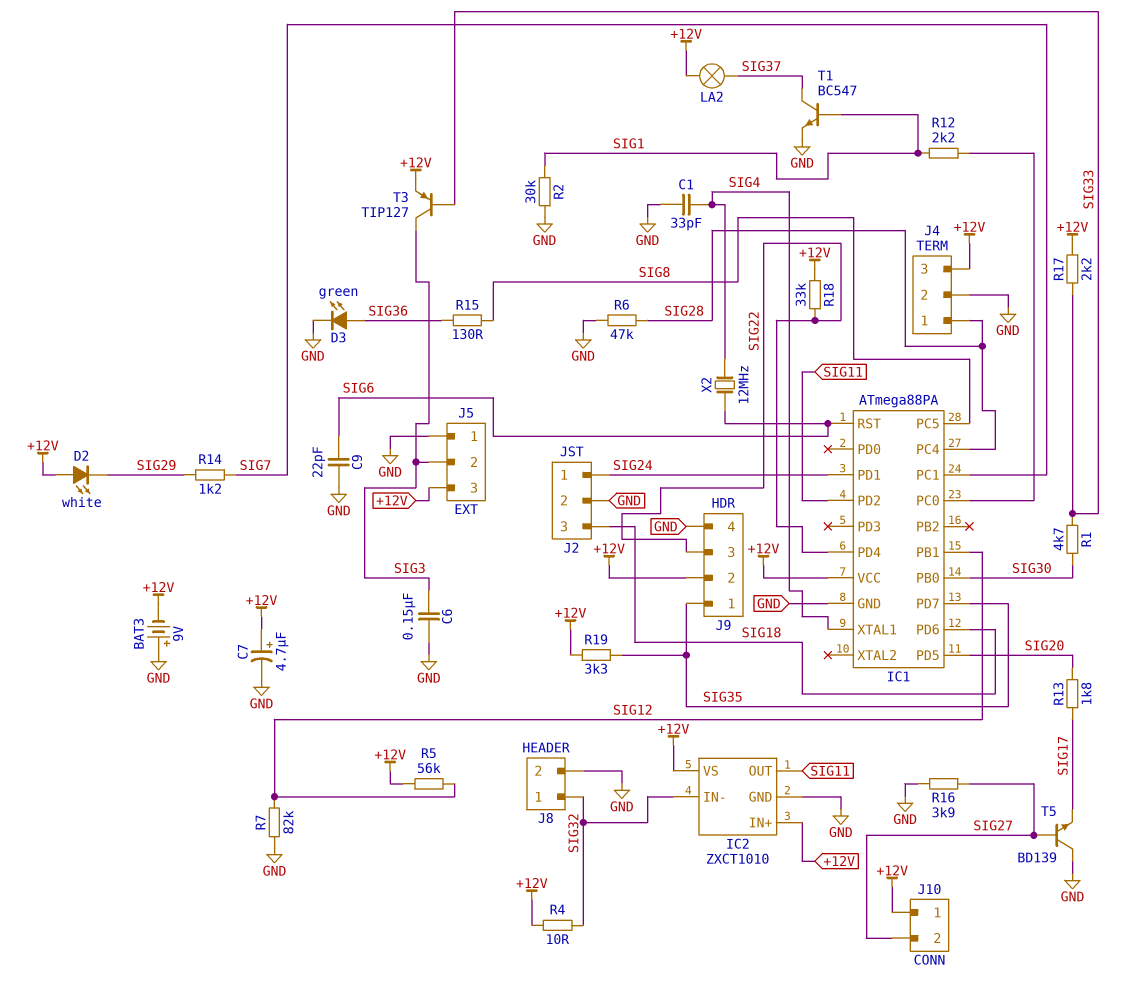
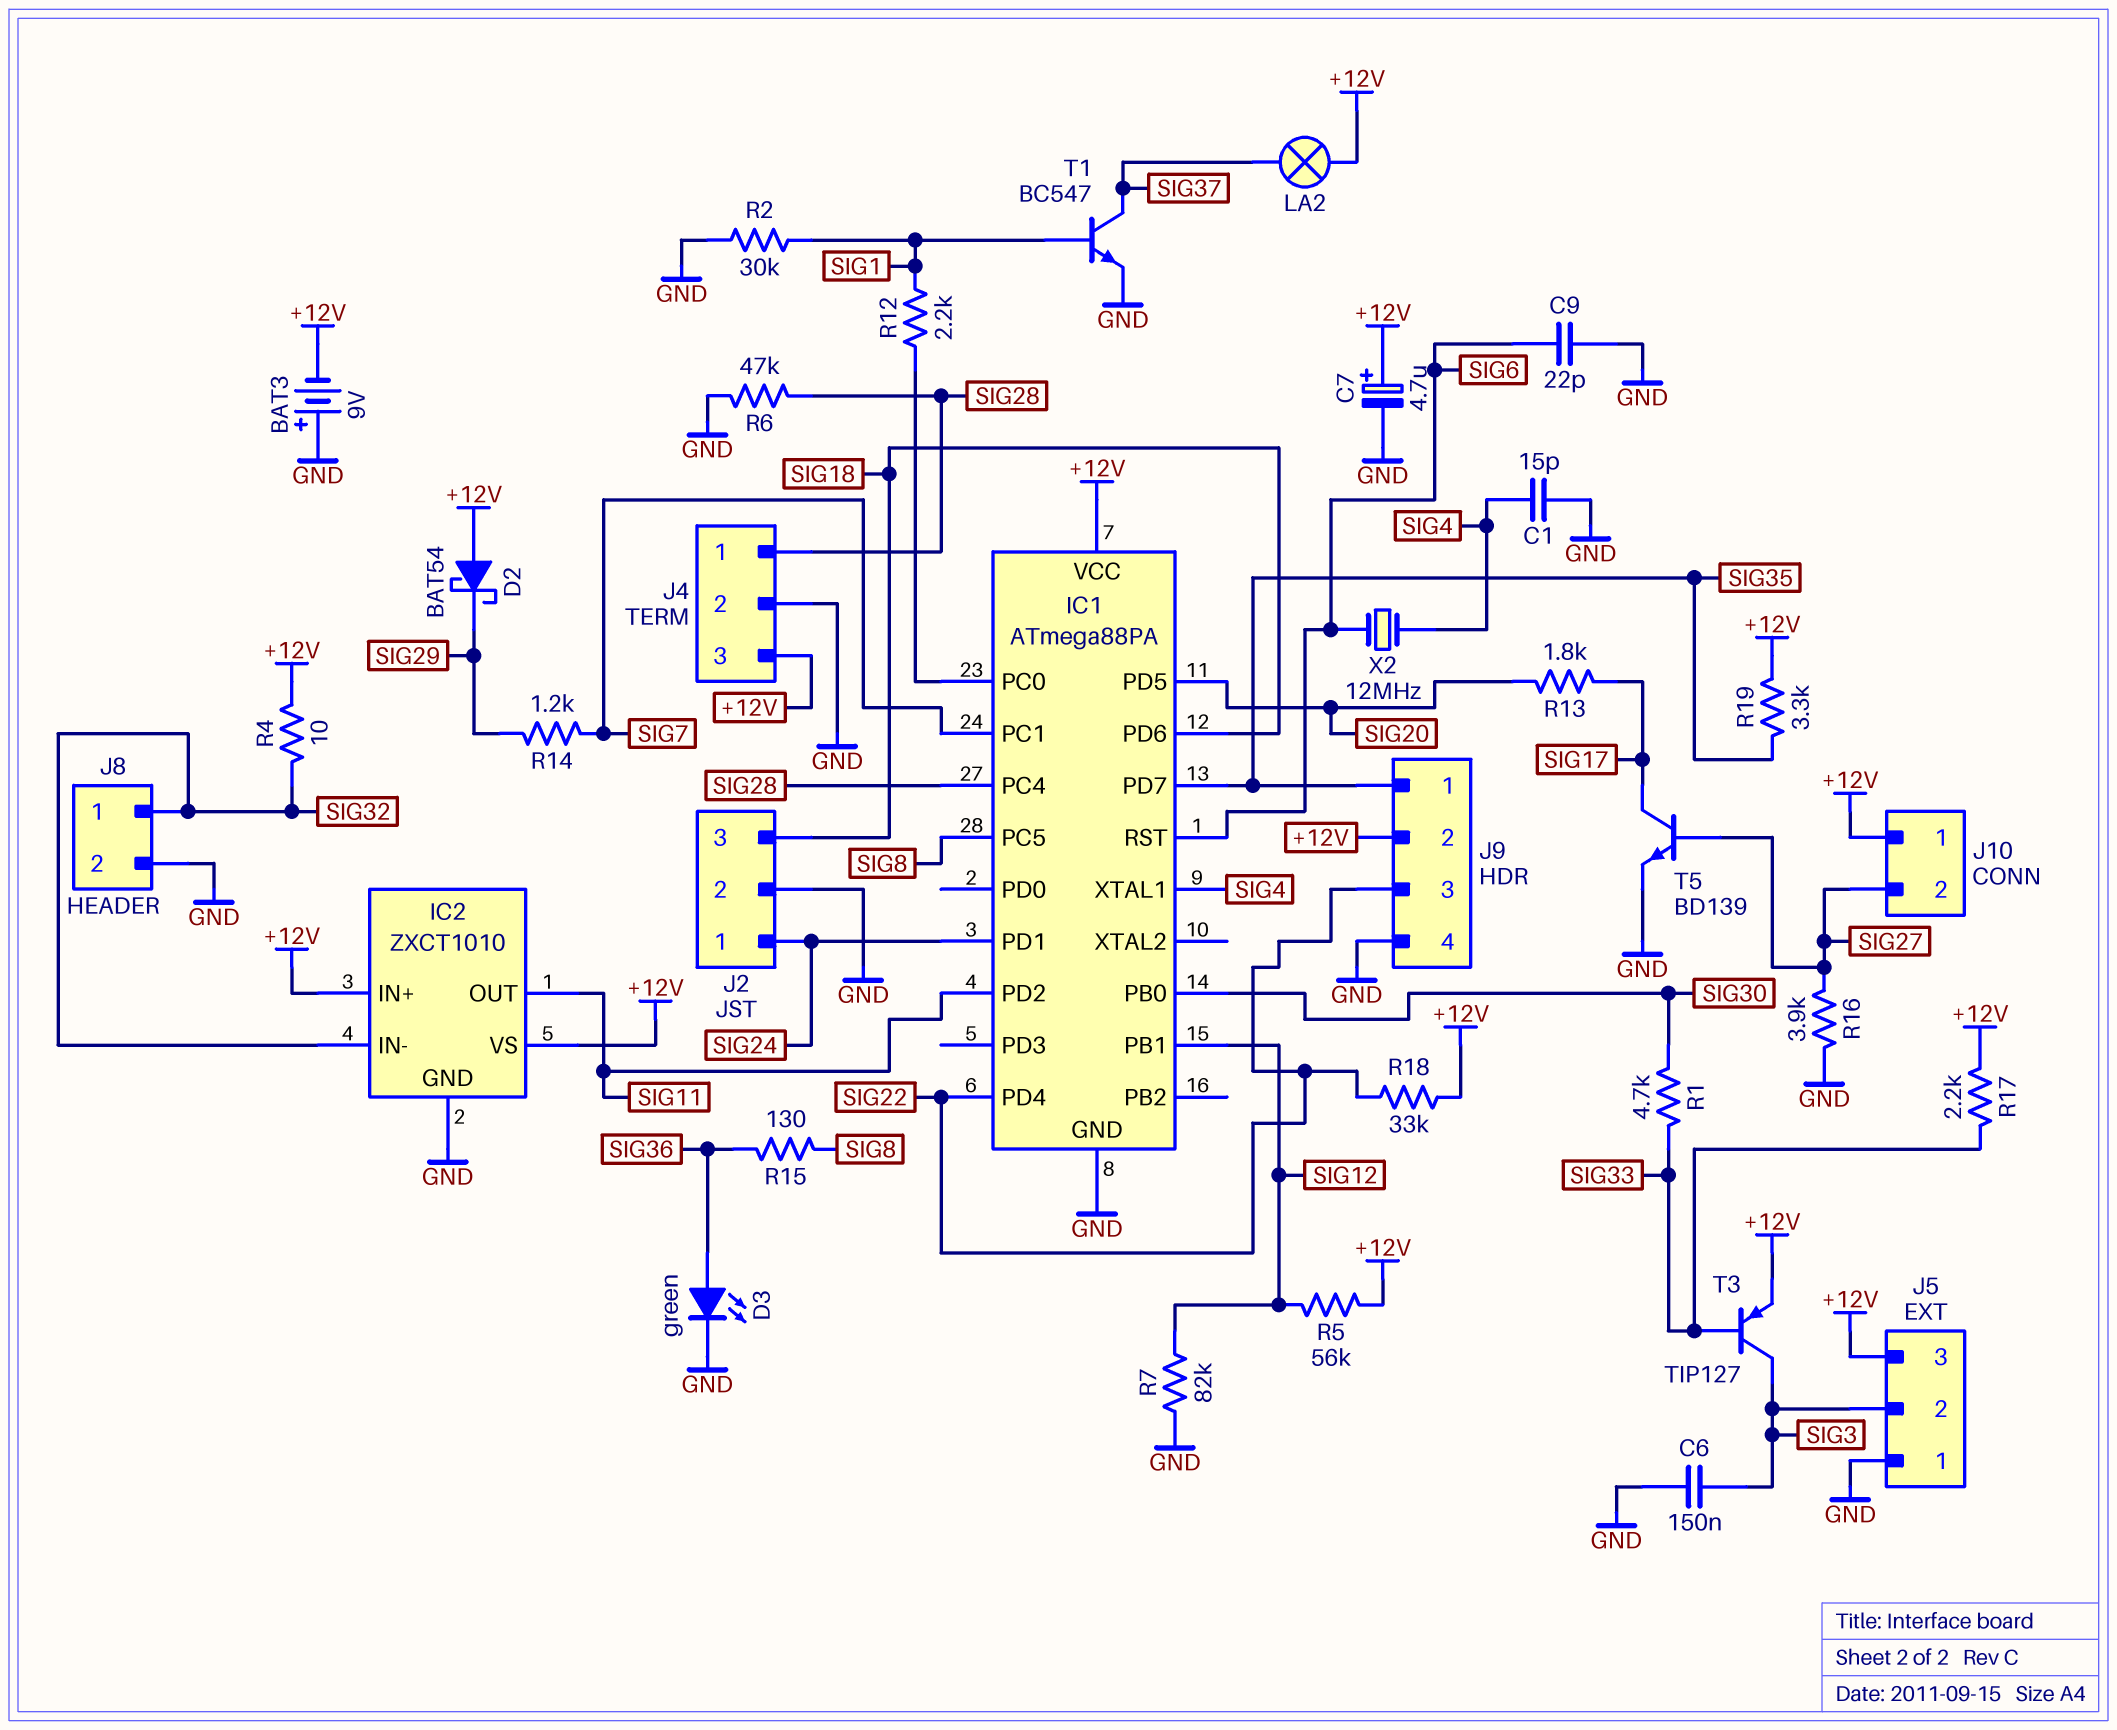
C1: 33pF (GND, SIG4) -> 15pF (GND, SIG4)
D2: LED white (A +12V, K SIG29) -> schottky BAT54 (A +12V, K SIG29)
T5: NPN BD139 (B SIG27, C GND, E SIG17) -> NPN BD139 (B SIG27, C SIG17, E GND)

